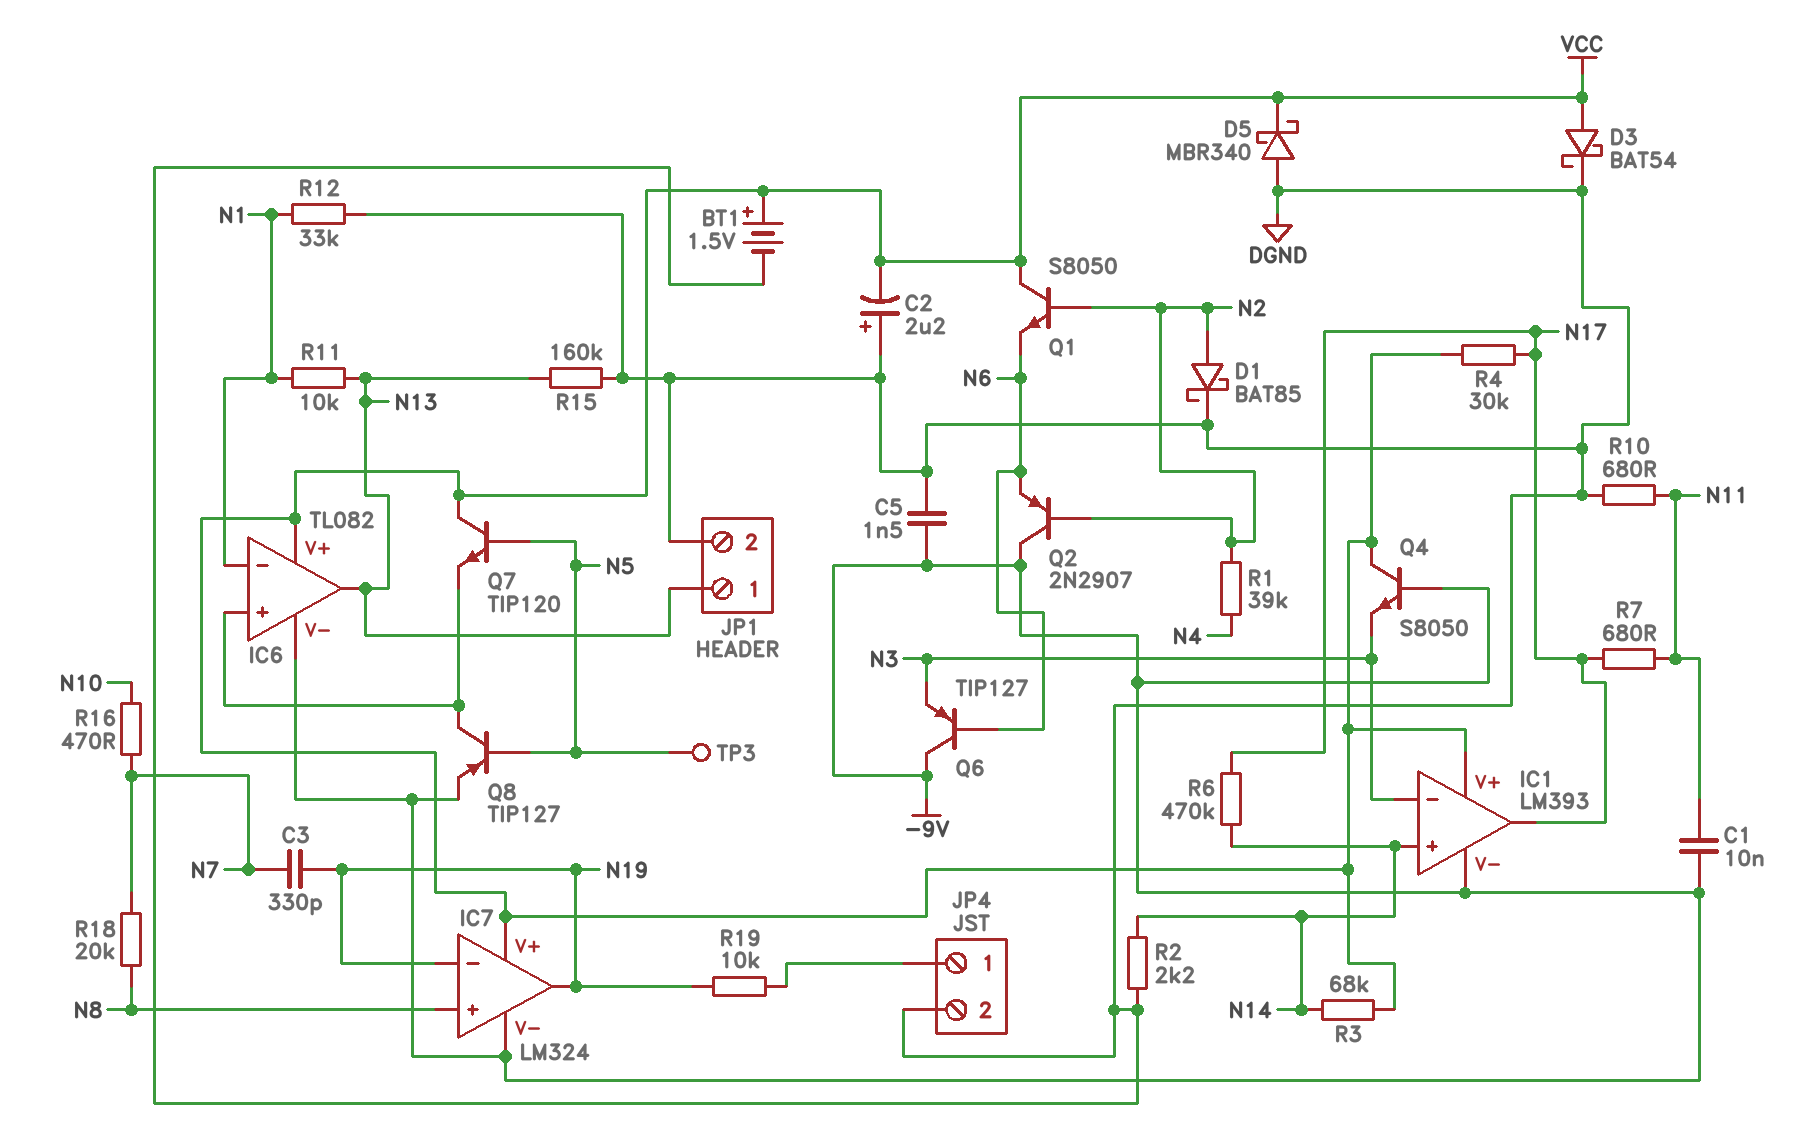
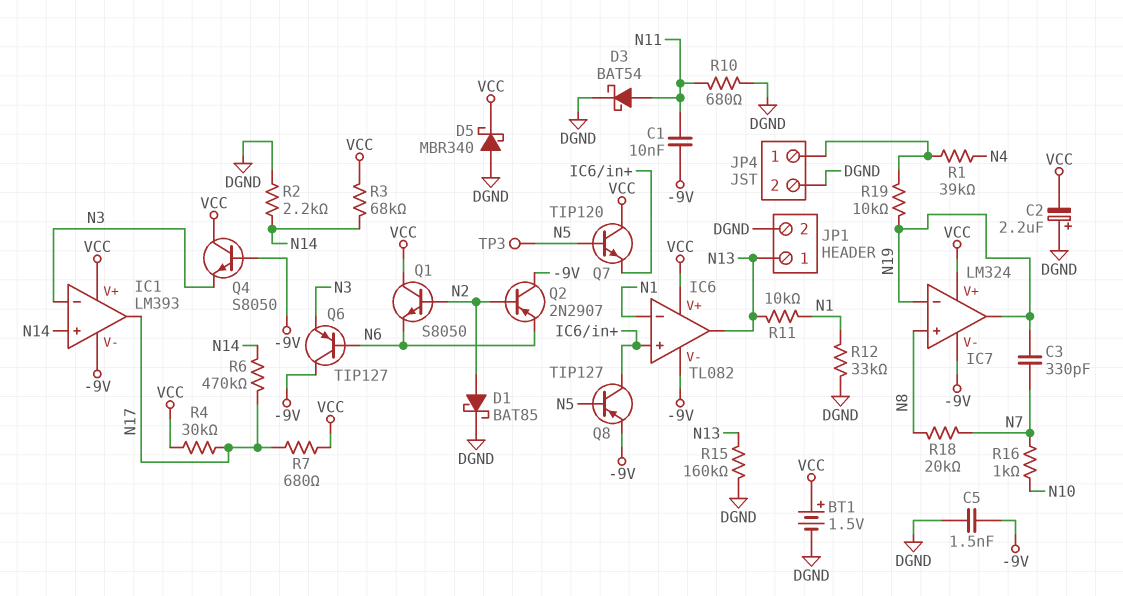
D3: schottky BAT54 (A VCC, K DGND) -> schottky BAT54 (A N11, K DGND)
R1: 39k (N2, N4) -> 39k (JP4/1, N4)
R7: 680 (N11, N17) -> 680 (N17, VCC)
R16: 470 (N7, N10) -> 1k (N7, N10)

